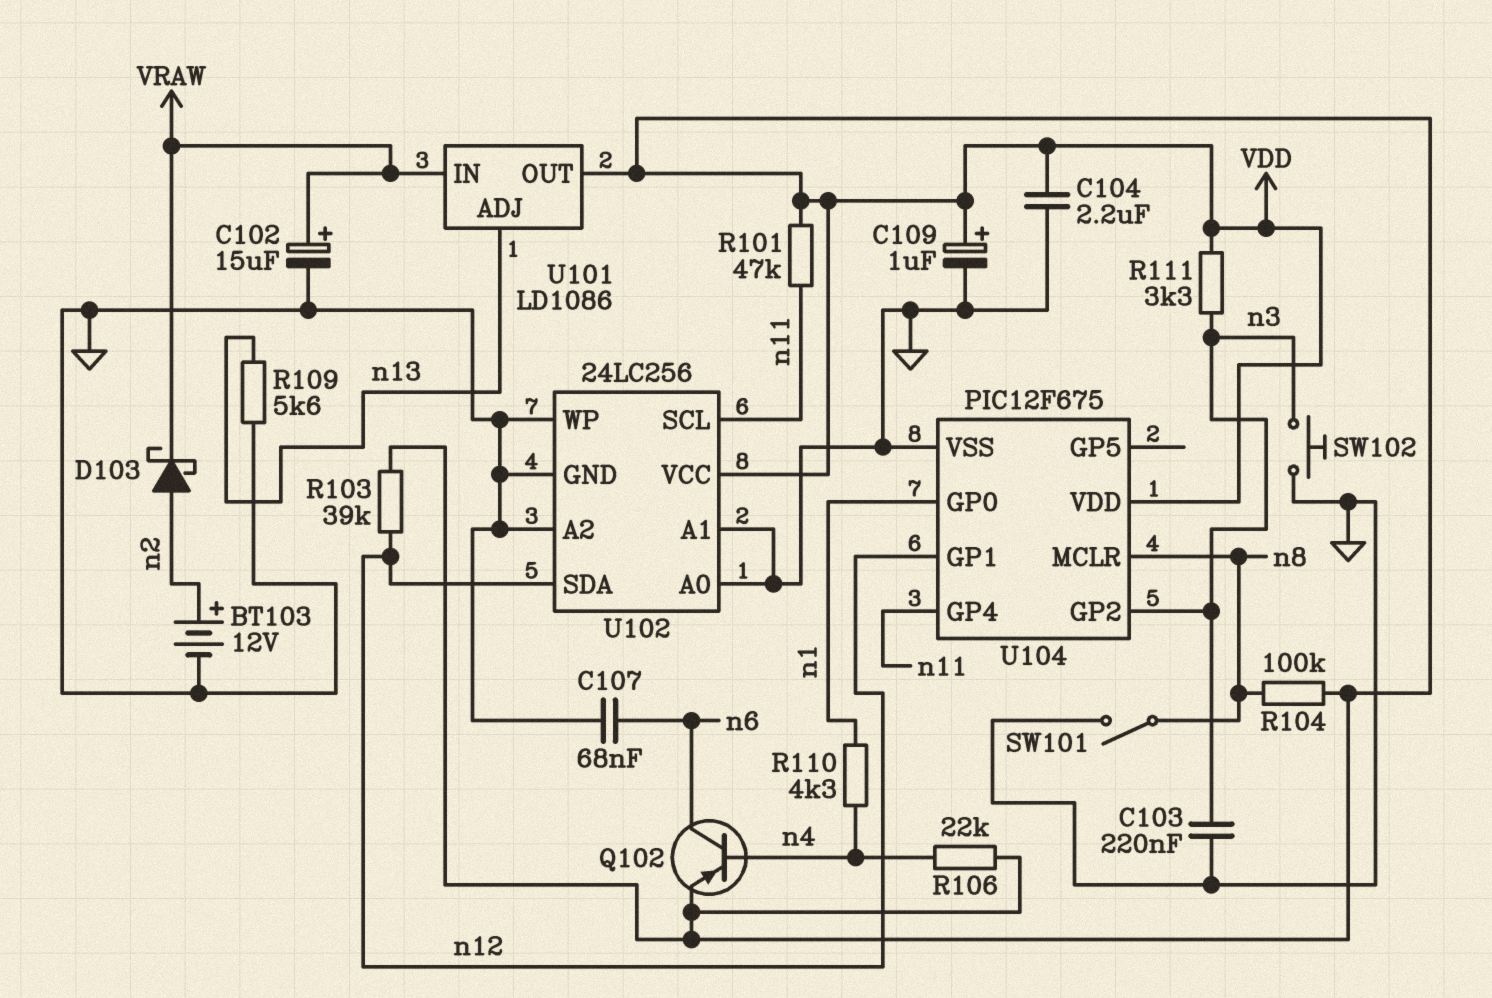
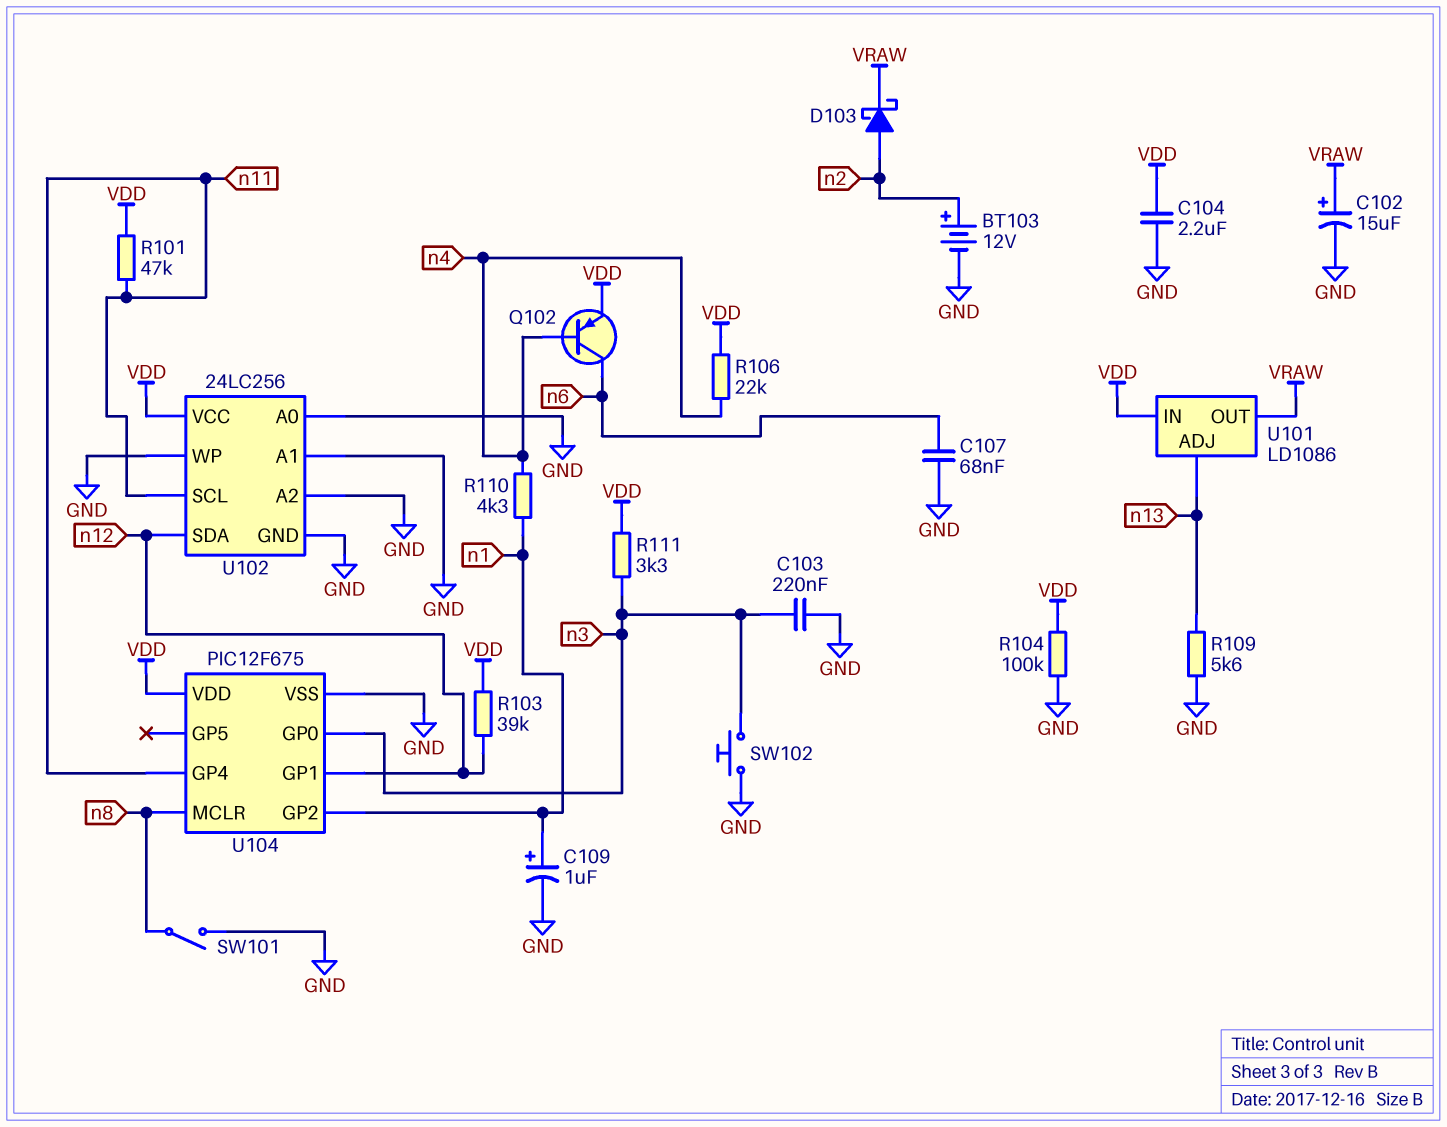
C109: 1uF (plus VDD, minus GND) -> 1uF (plus n1, minus GND)
R104: 100k (VDD, n8) -> 100k (GND, VDD)
U101 pin IN: VRAW -> VDD
U101 pin OUT: VDD -> VRAW
U104 pin GP0: n1 -> n3
U104 pin GP2: n3 -> n1

